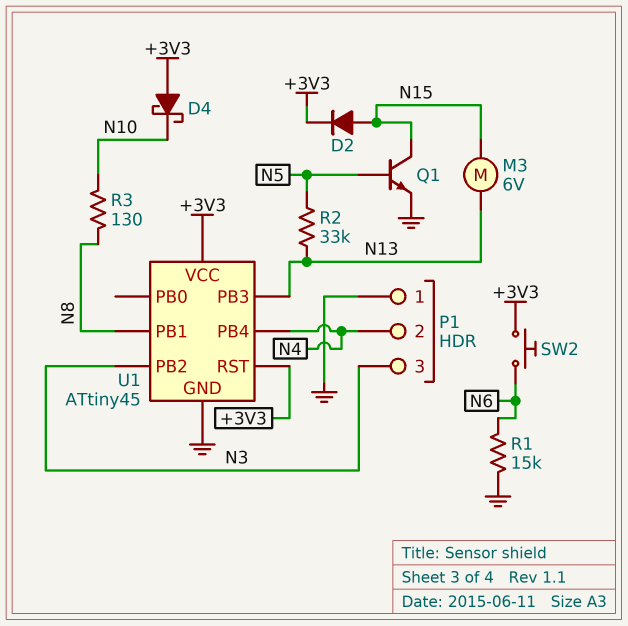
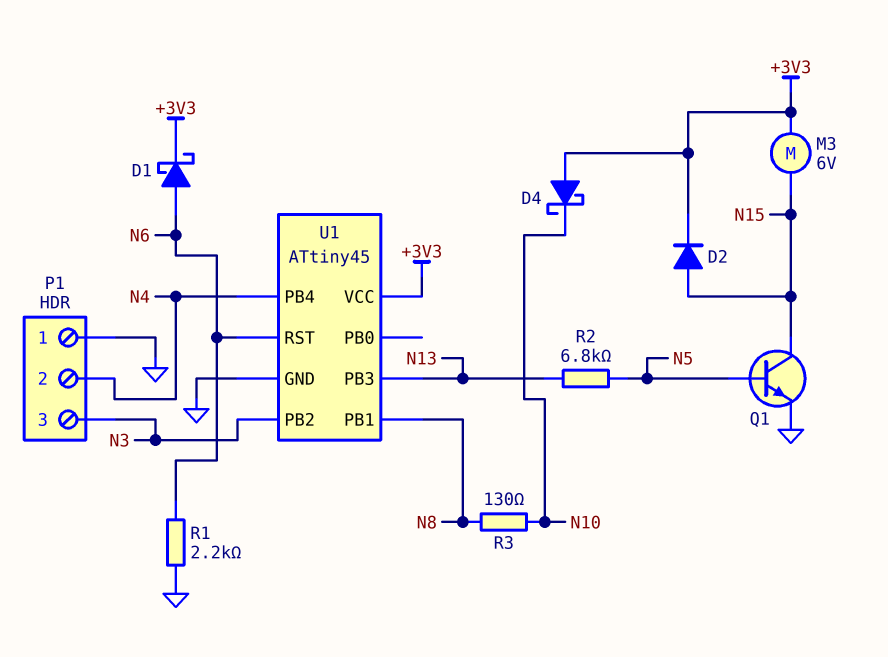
D1: none -> schottky (A N6, K +3V3)
M3: motor 6V (N13, N15) -> motor 6V (+3V3, N15)
R1: 15k (GND, N6) -> 2.2k (GND, N6)
R2: 33k (N5, N13) -> 6.8k (N5, N13)
SW2: button (+3V3, N6) -> none
U1 pin RST: +3V3 -> N6

